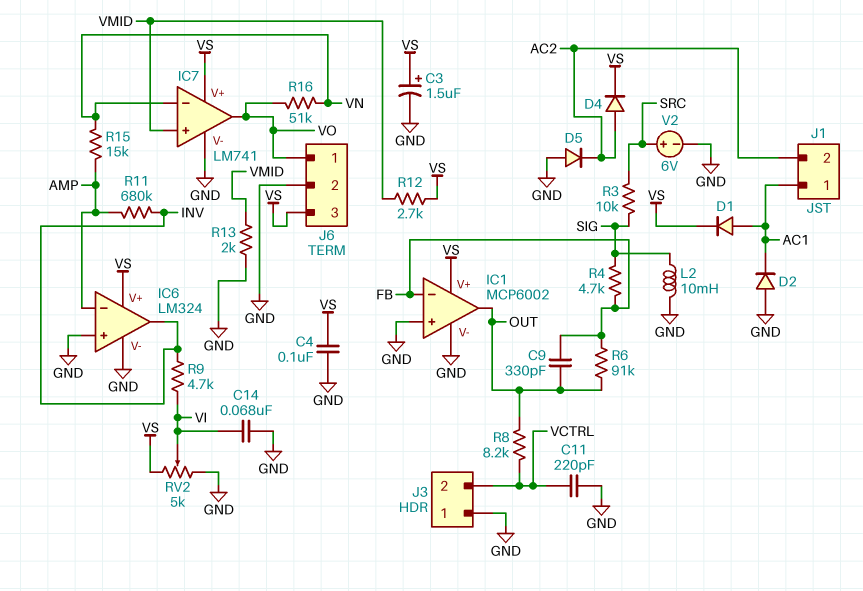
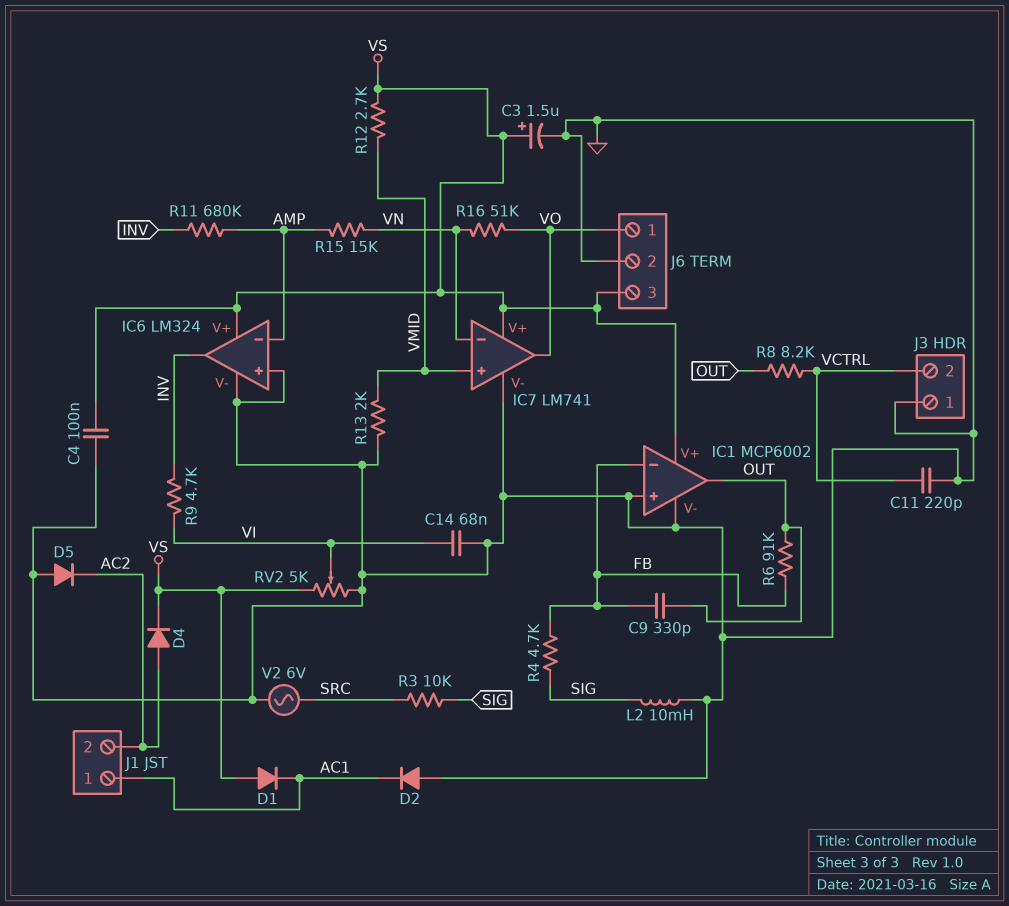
D1: diode (A AC1, K VS) -> diode (A VS, K AC1)
V2: 6V (plus SRC, minus GND) -> AC 6V (GND, SRC)

